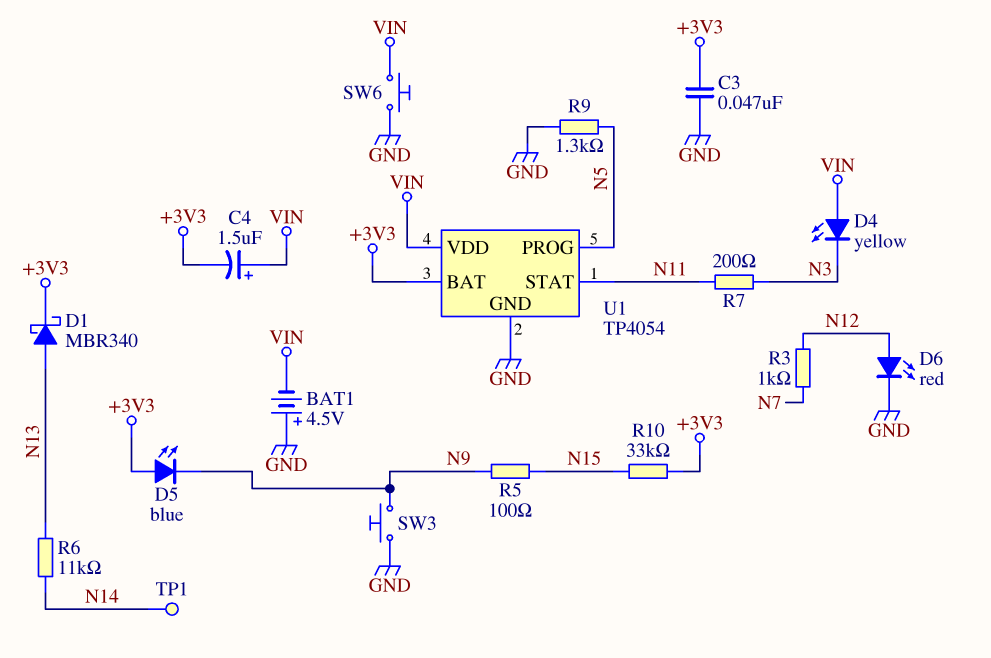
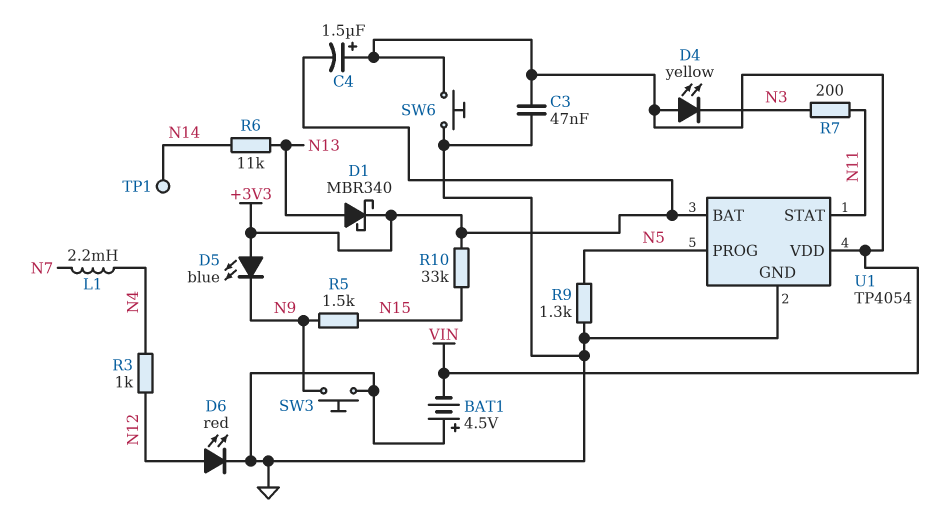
C3: 47nF (+3V3, GND) -> 47nF (GND, VIN)
L1: none -> 2.2mH (N4, N7)
R3: 1k (N7, N12) -> 1k (N4, N12)
R5: 100 (N9, N15) -> 1.5k (N9, N15)

